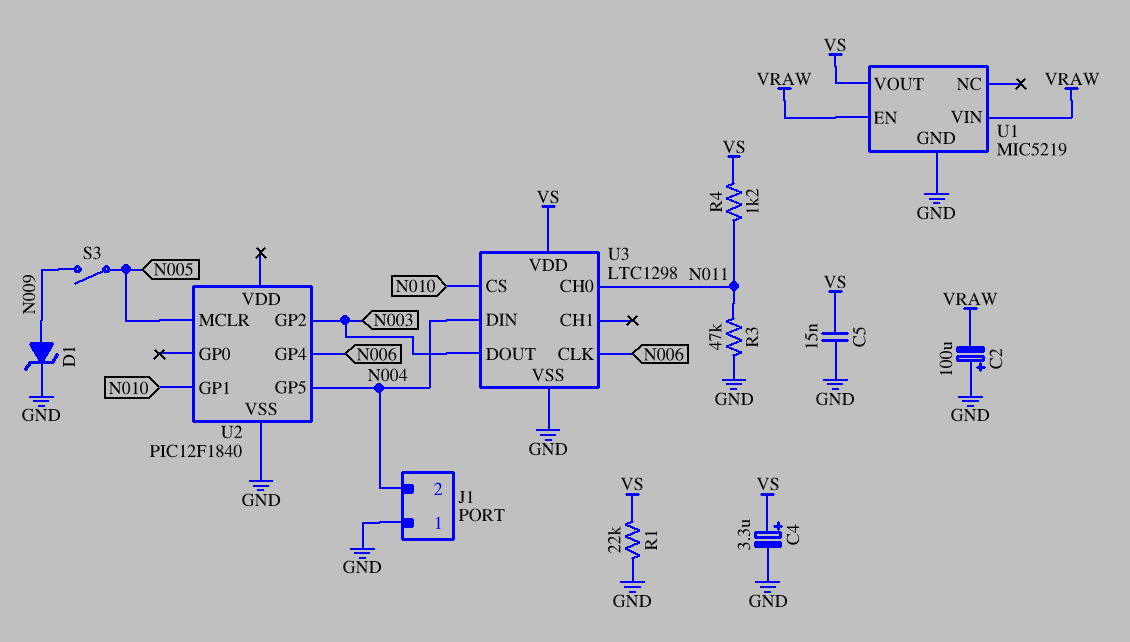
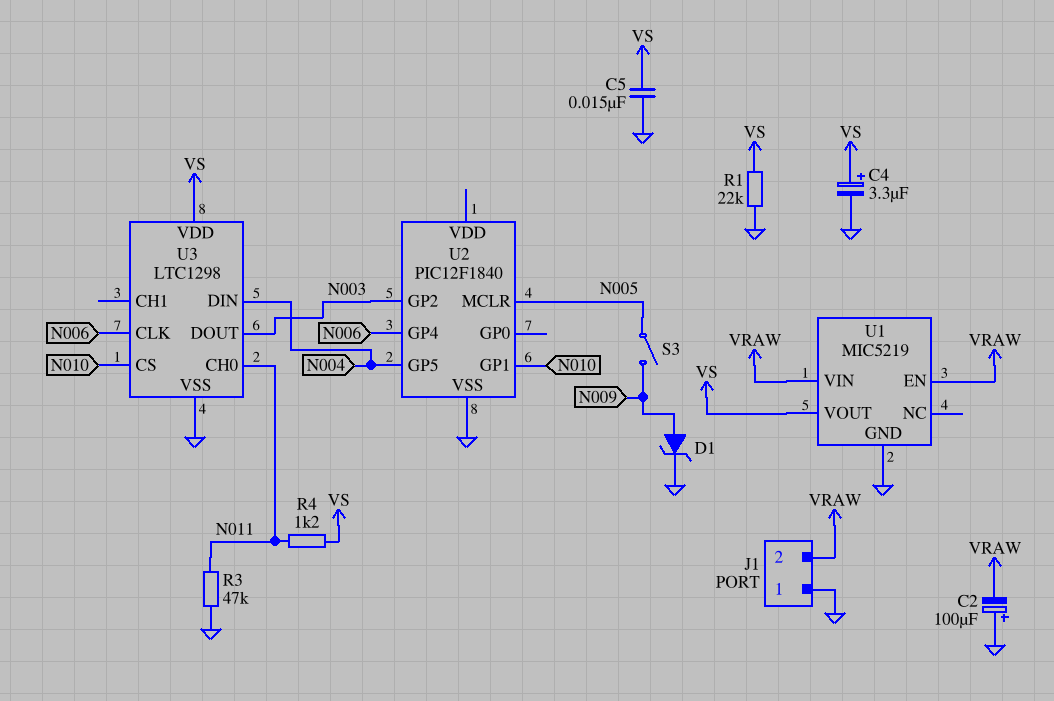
J1 pin 2: N004 -> VRAW

